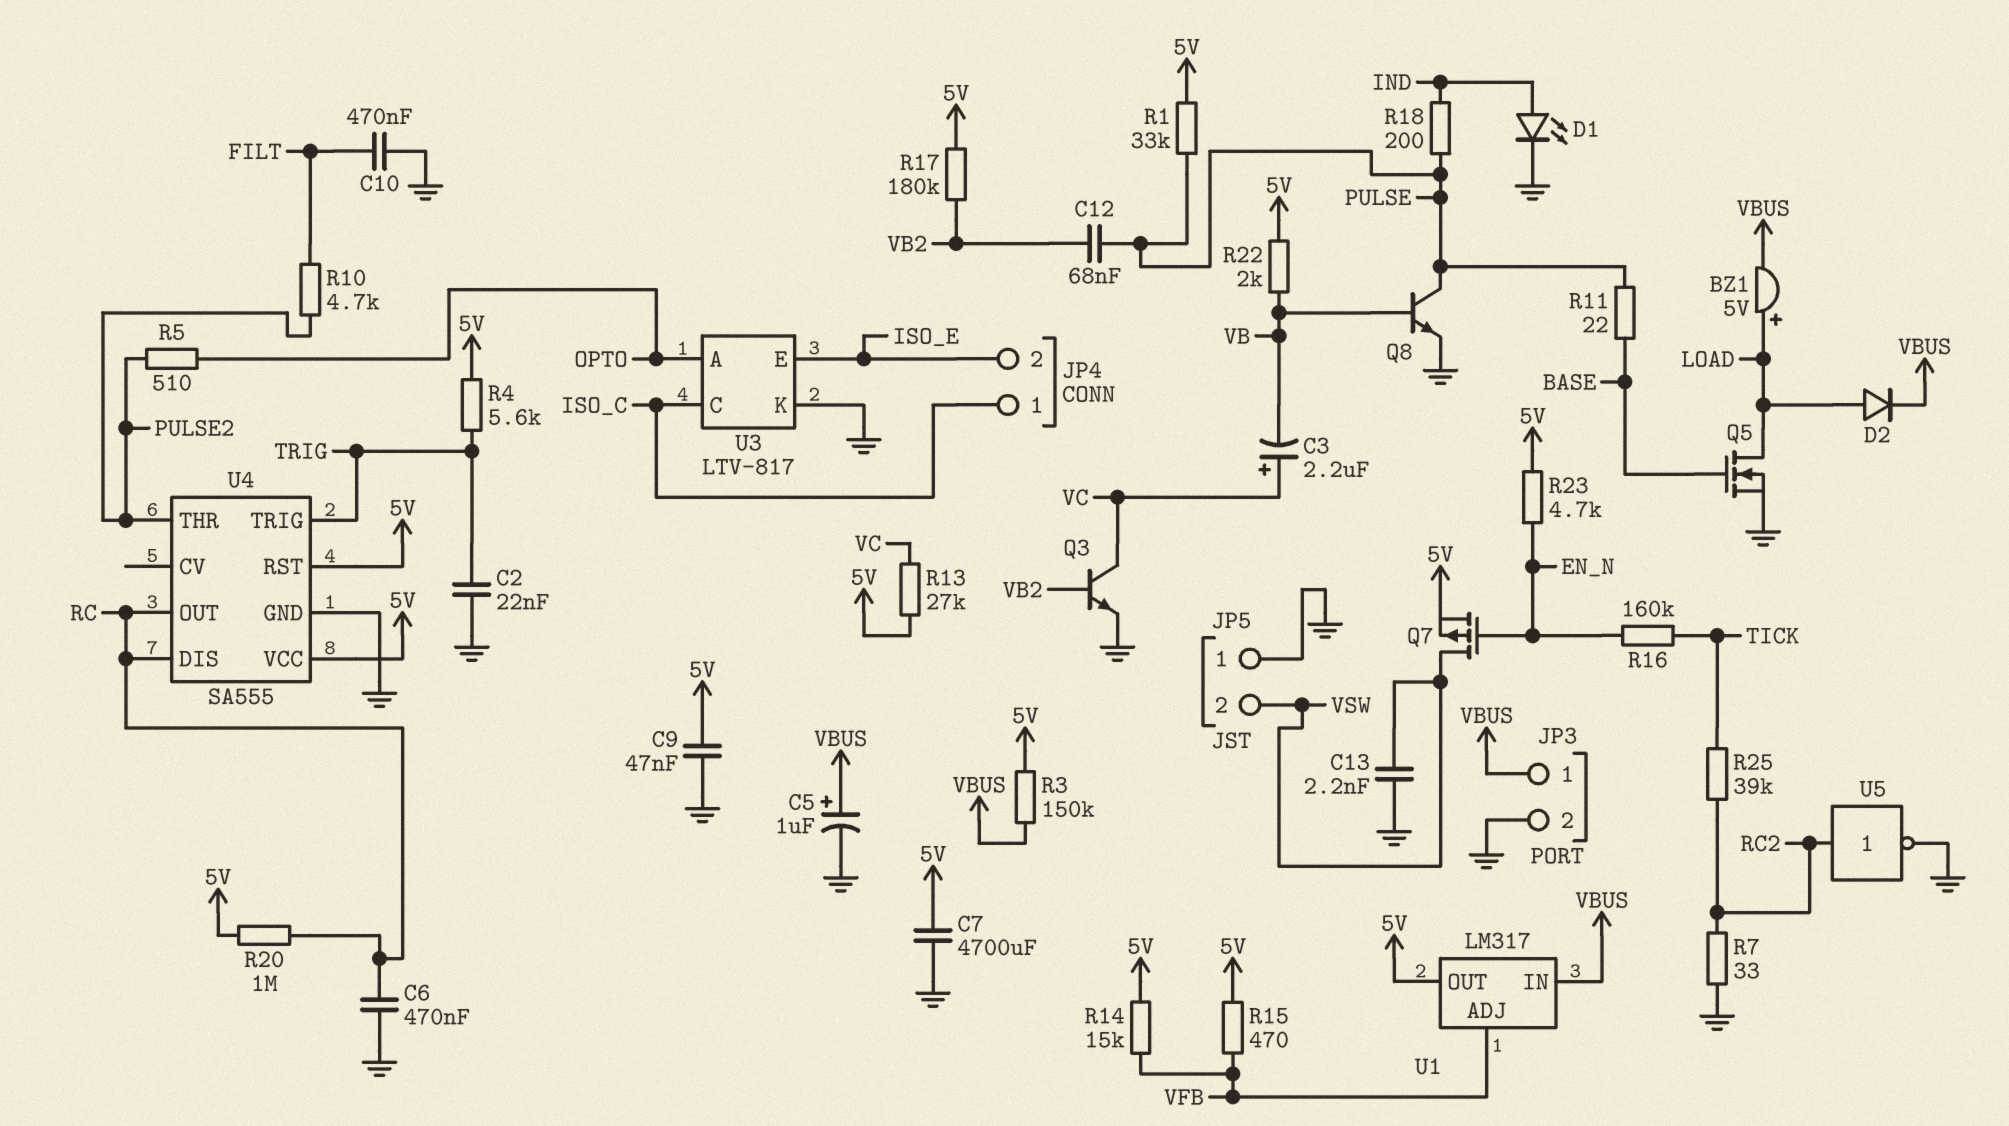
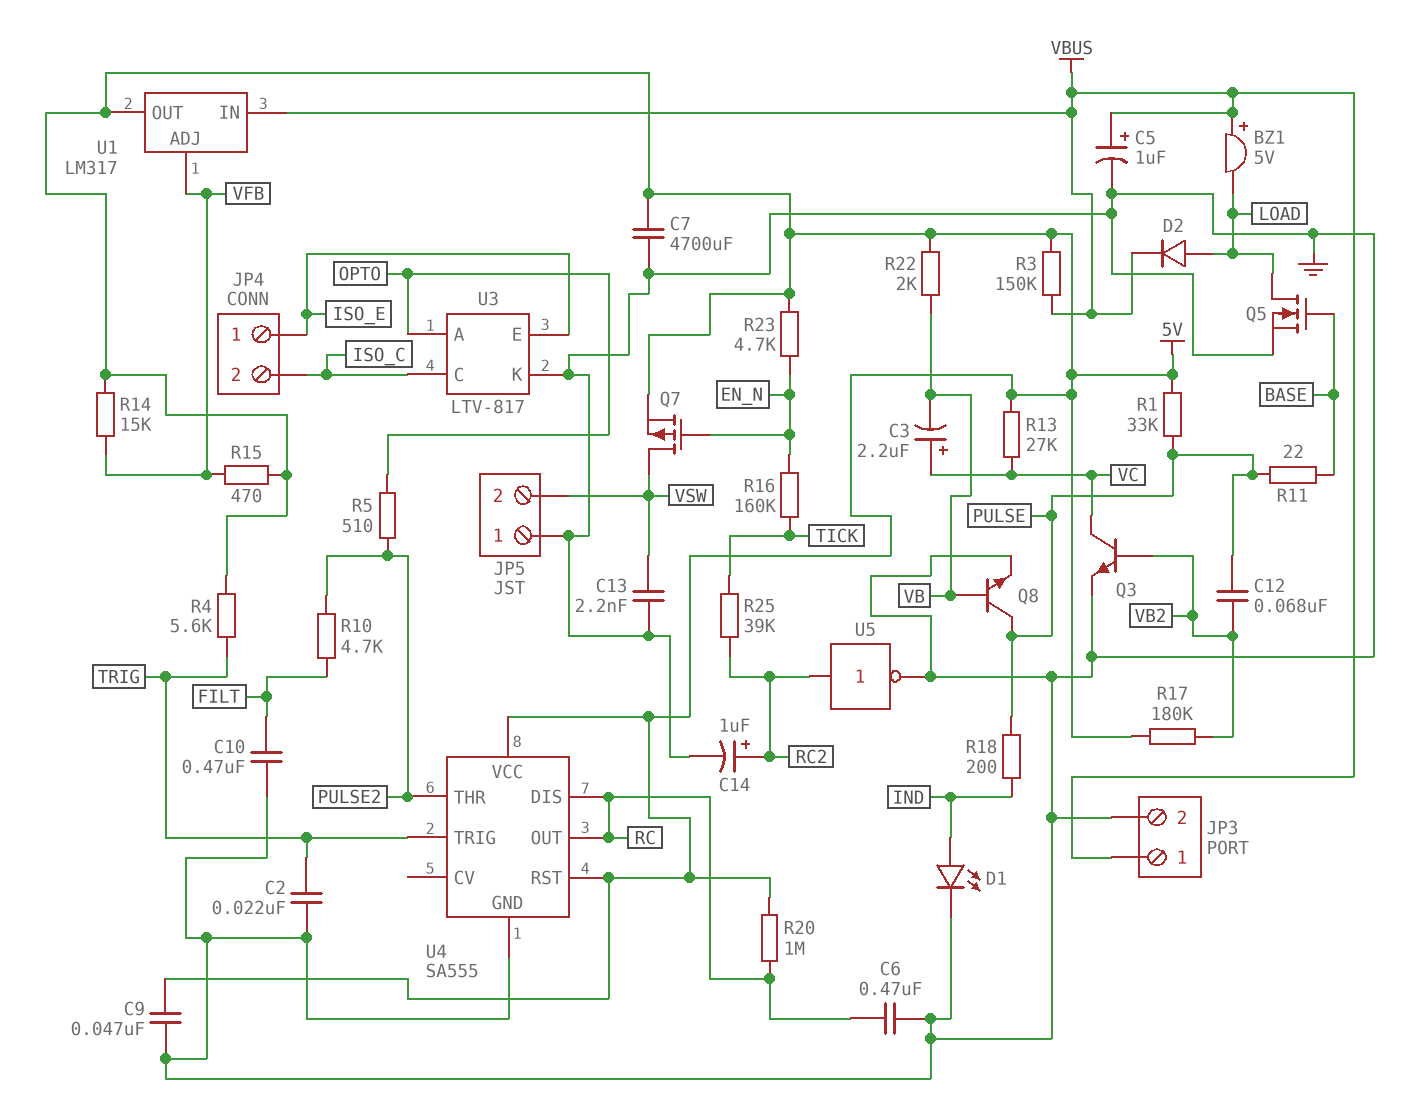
BZ1: buzzer 5V (plus LOAD, minus VBUS) -> buzzer 5V (plus VBUS, minus LOAD)
C14: none -> 1uF (plus RC2, minus GND)
JP4 pin 1: ISO_C -> ISO_E
JP4 pin 2: ISO_E -> ISO_C
R7: 33 (GND, RC2) -> none

